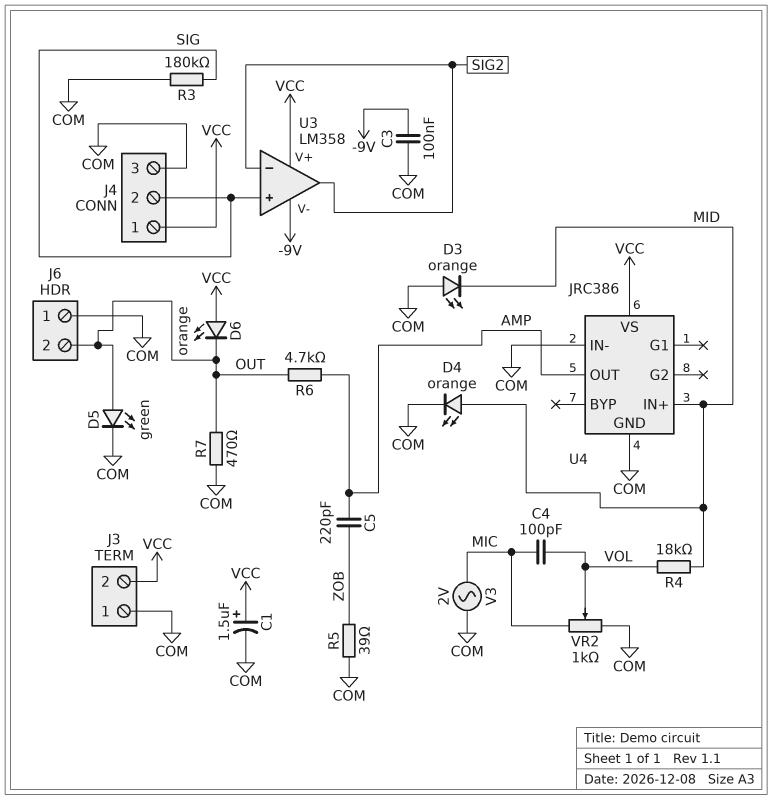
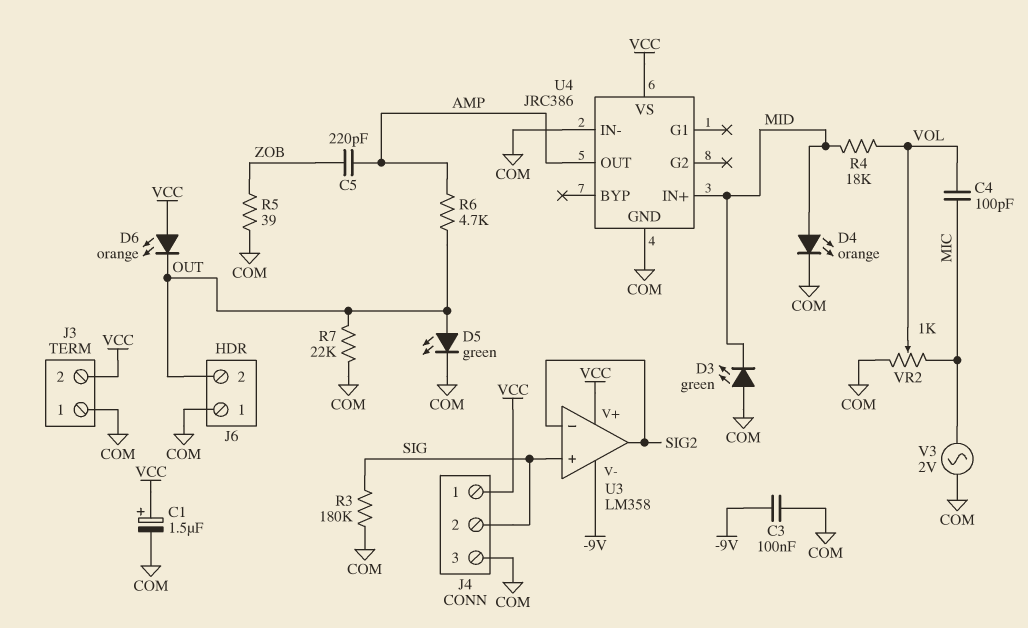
D3: LED orange (A COM, K MID) -> LED green (A COM, K MID)
R7: 470 (COM, OUT) -> 22k (COM, OUT)

